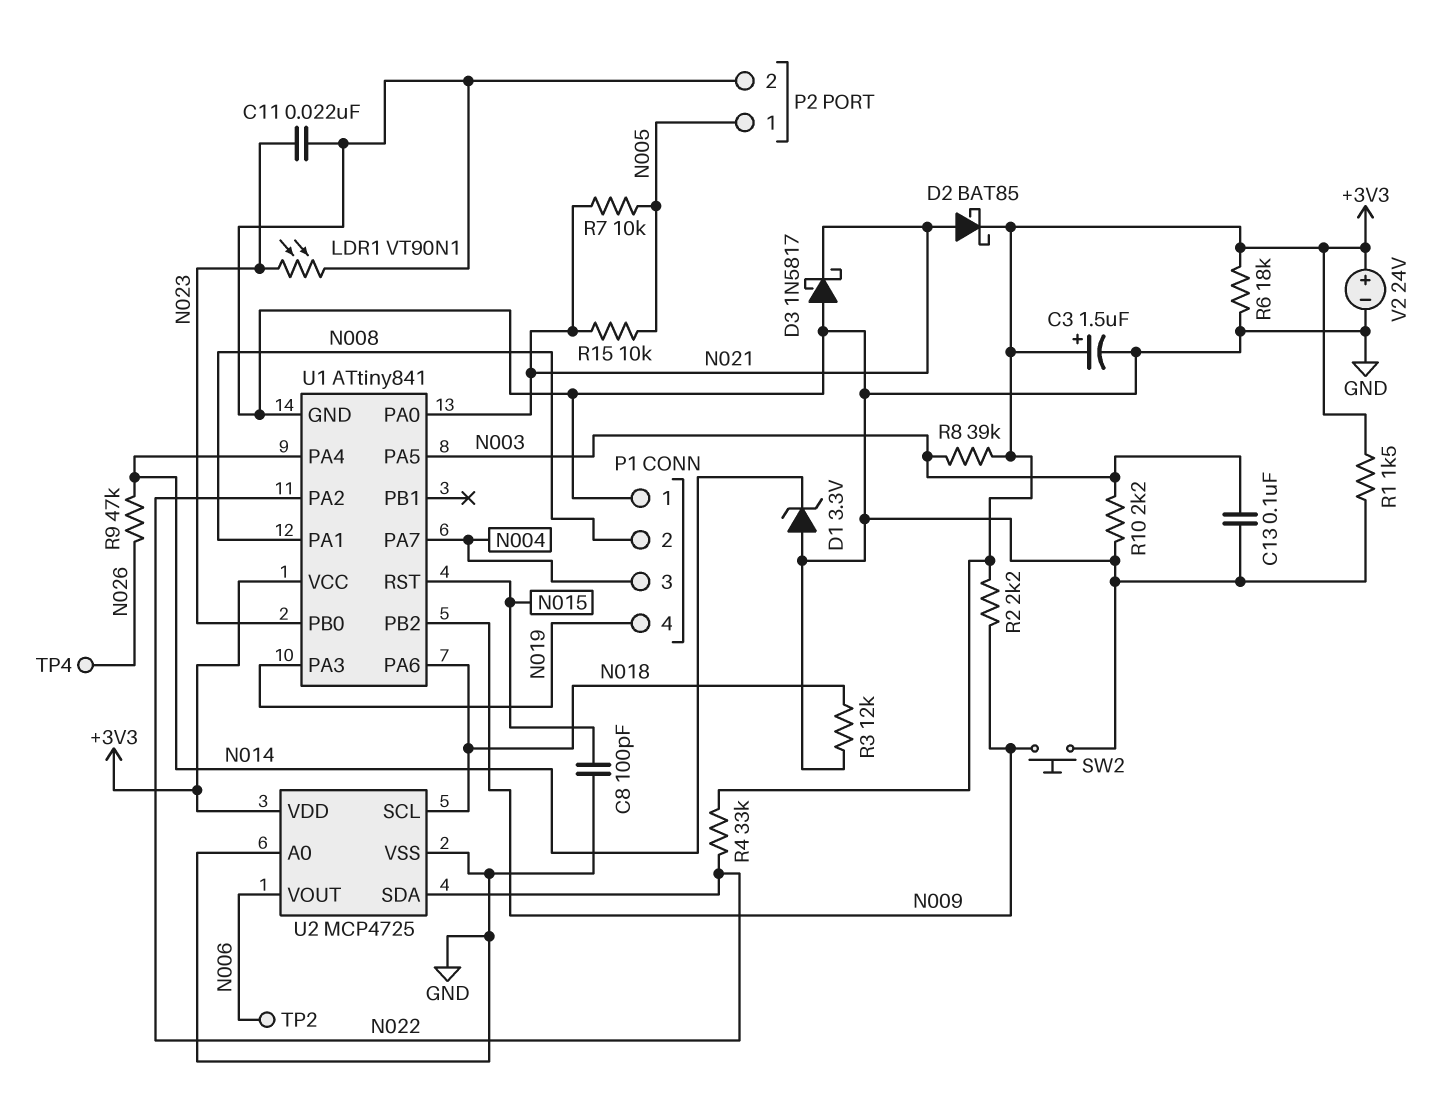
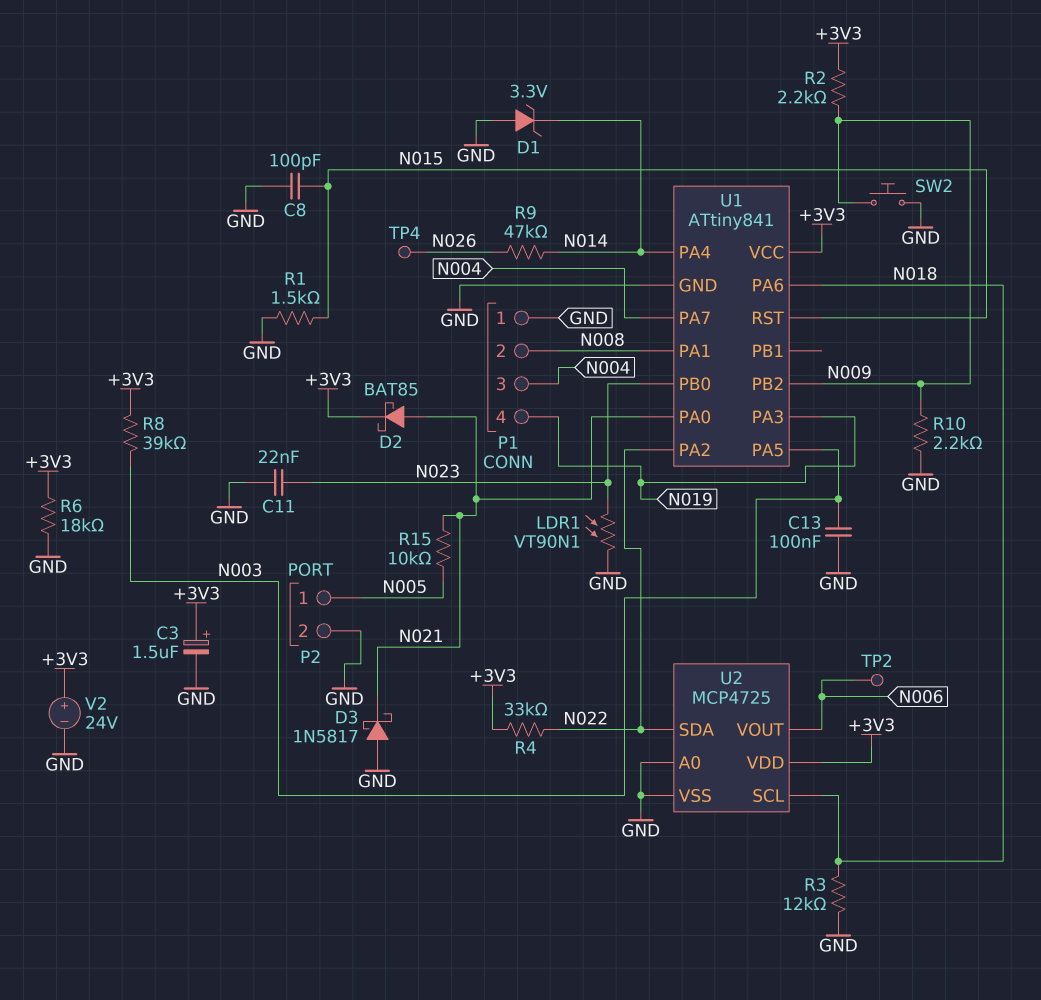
R1: 1.5k (+3V3, GND) -> 1.5k (GND, N015)
R7: 10k (N005, N021) -> none
R10: 2.2k (GND, N003) -> 2.2k (GND, N009)

